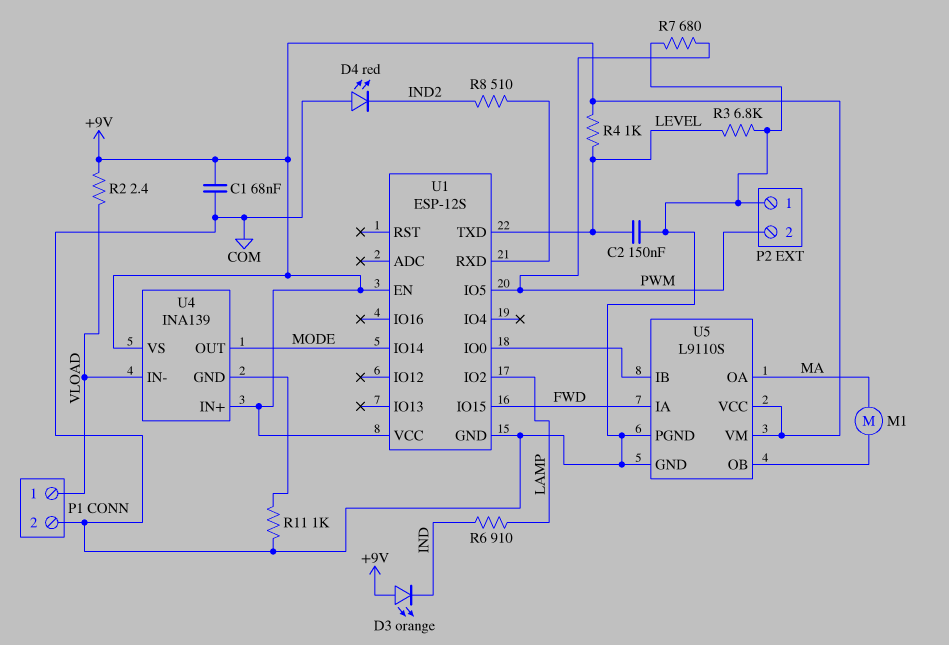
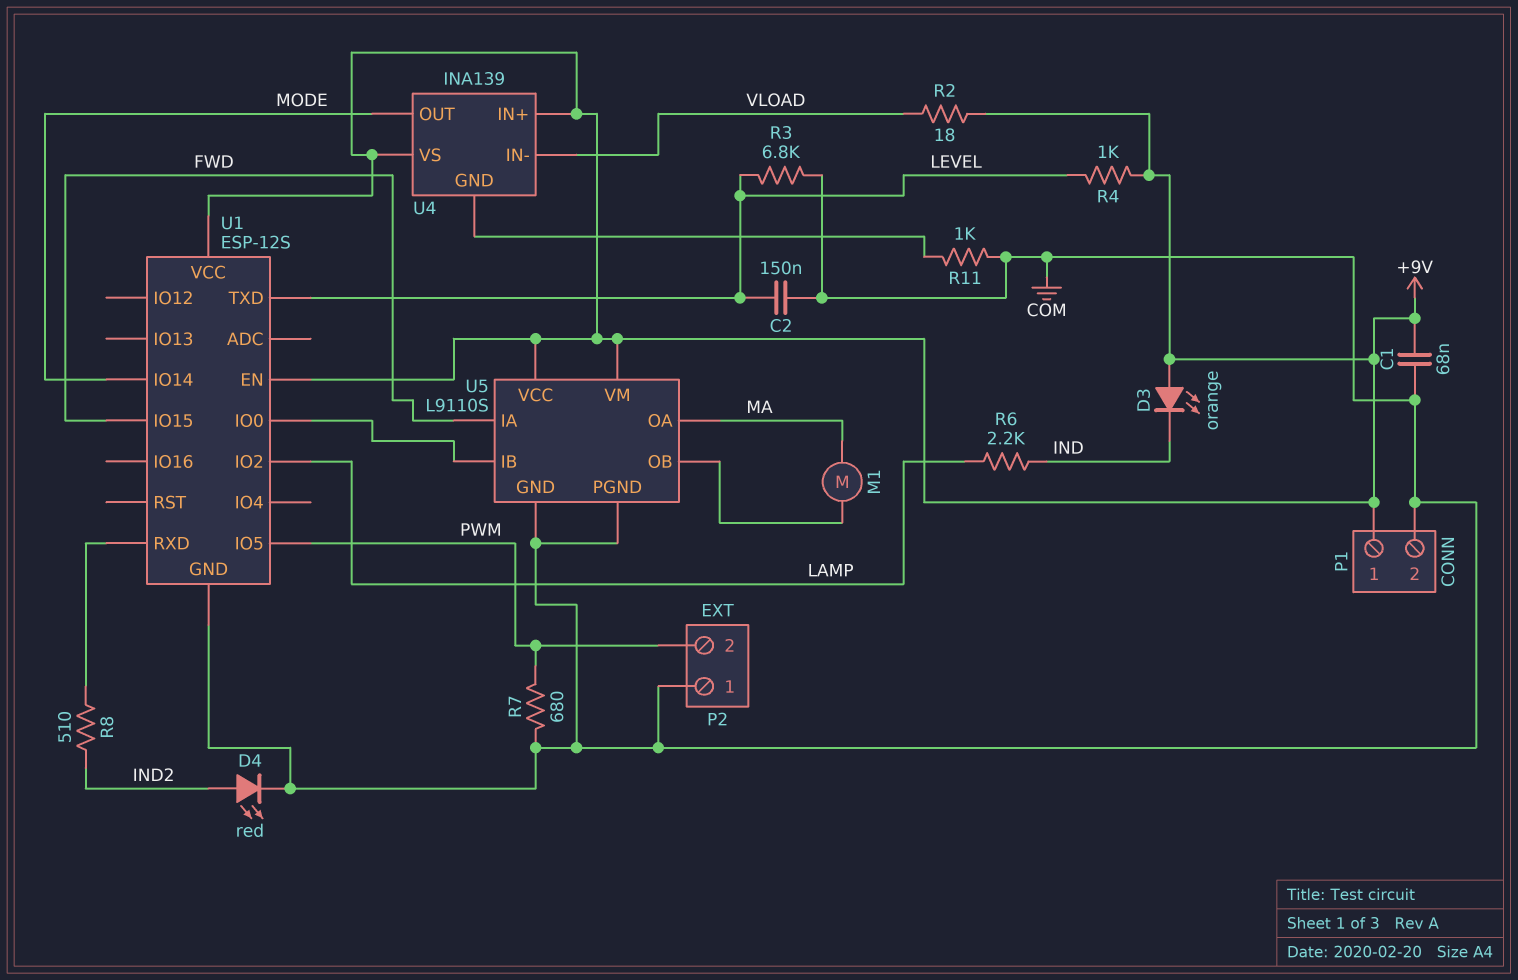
D4: LED red (A COM, K IND2) -> LED red (A IND2, K COM)
P1 pin 1: VLOAD -> +9V
R2: 2.4 (+9V, VLOAD) -> 18 (+9V, VLOAD)
R6: 910 (IND, LAMP) -> 2.2k (IND, LAMP)

